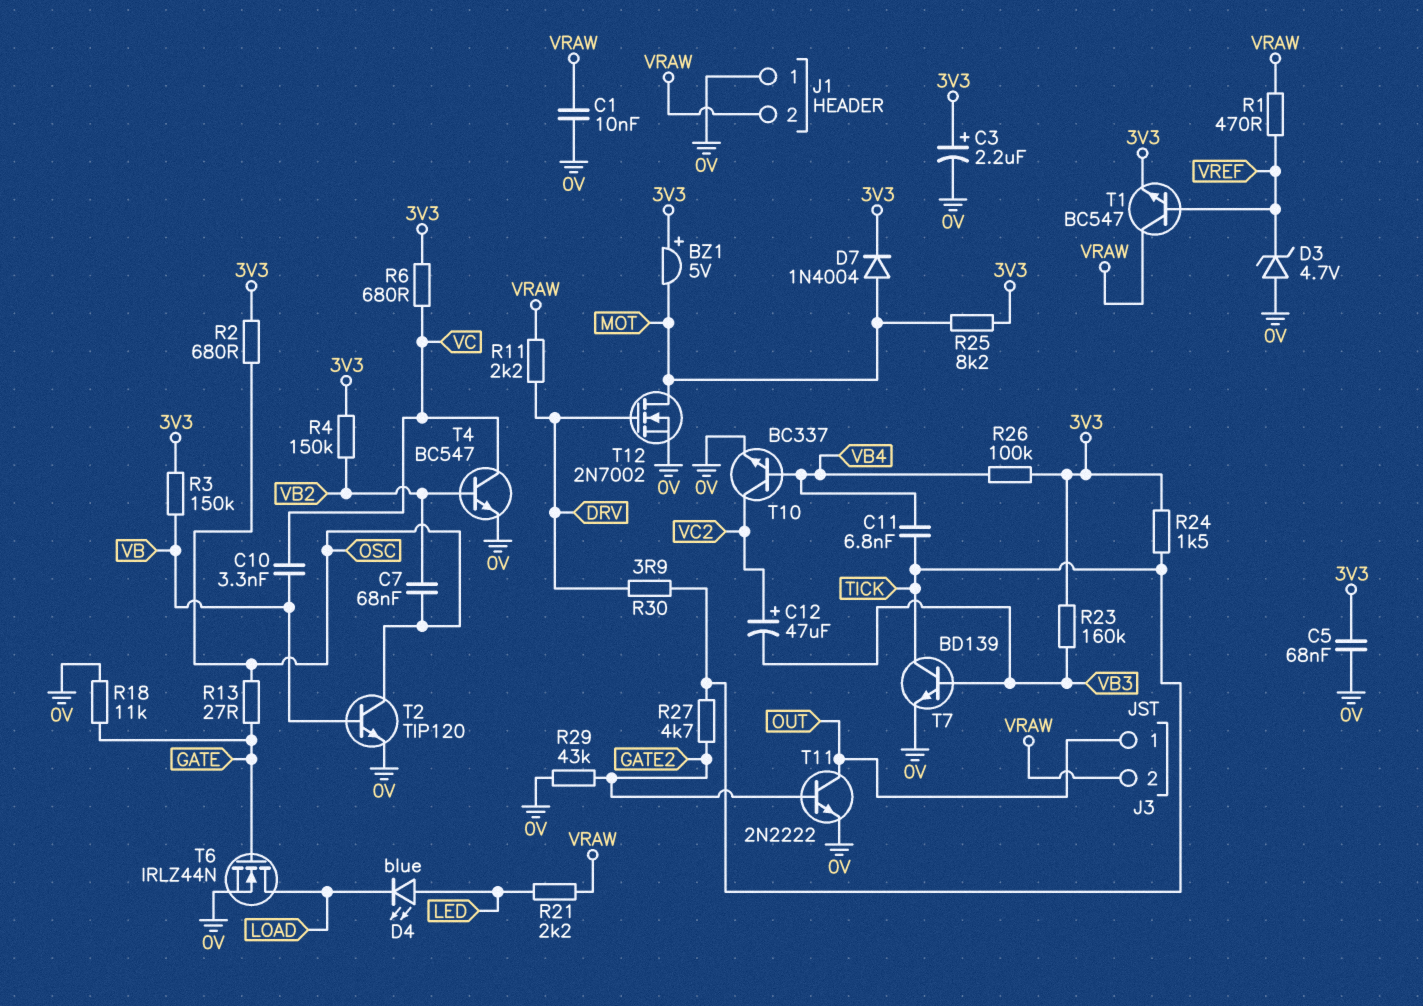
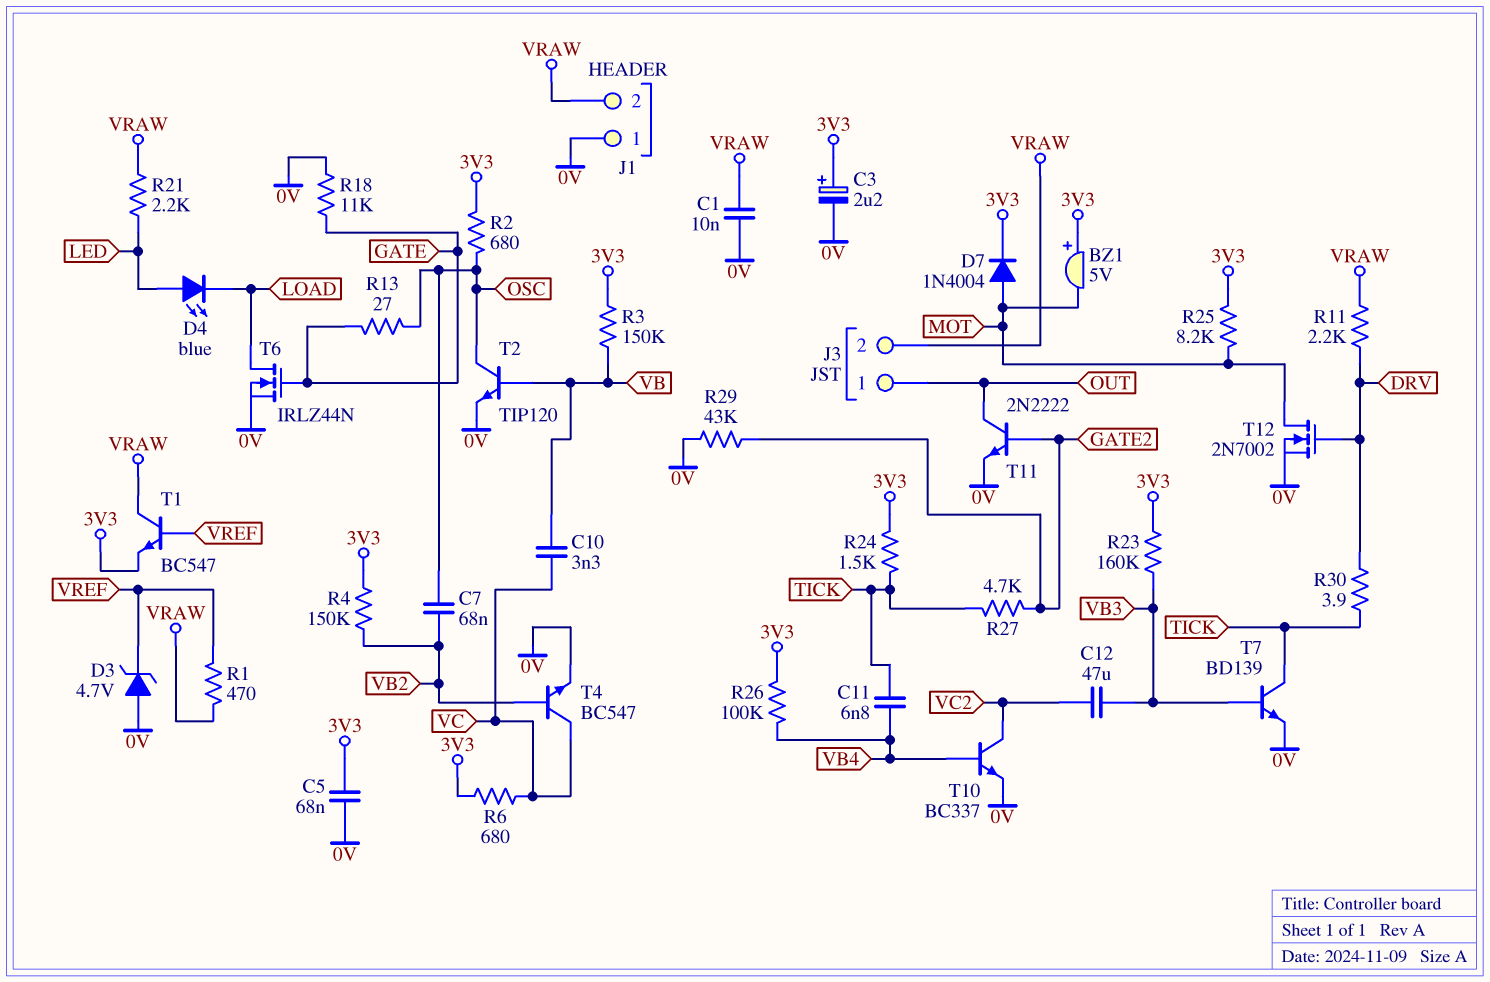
C12: 47uF (plus VC2, minus VB3) -> 47uF (VB3, VC2)

